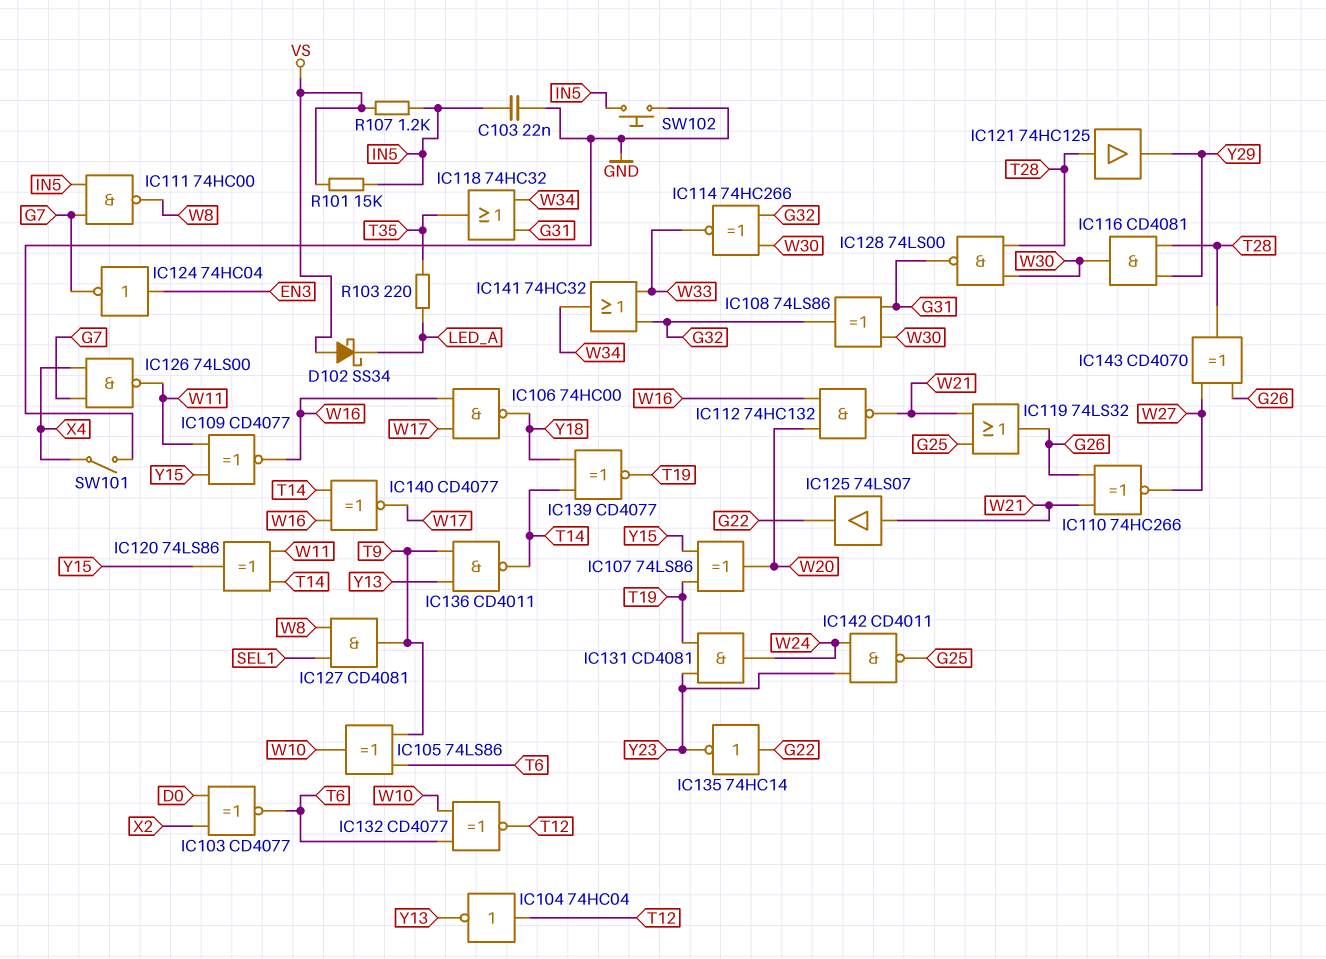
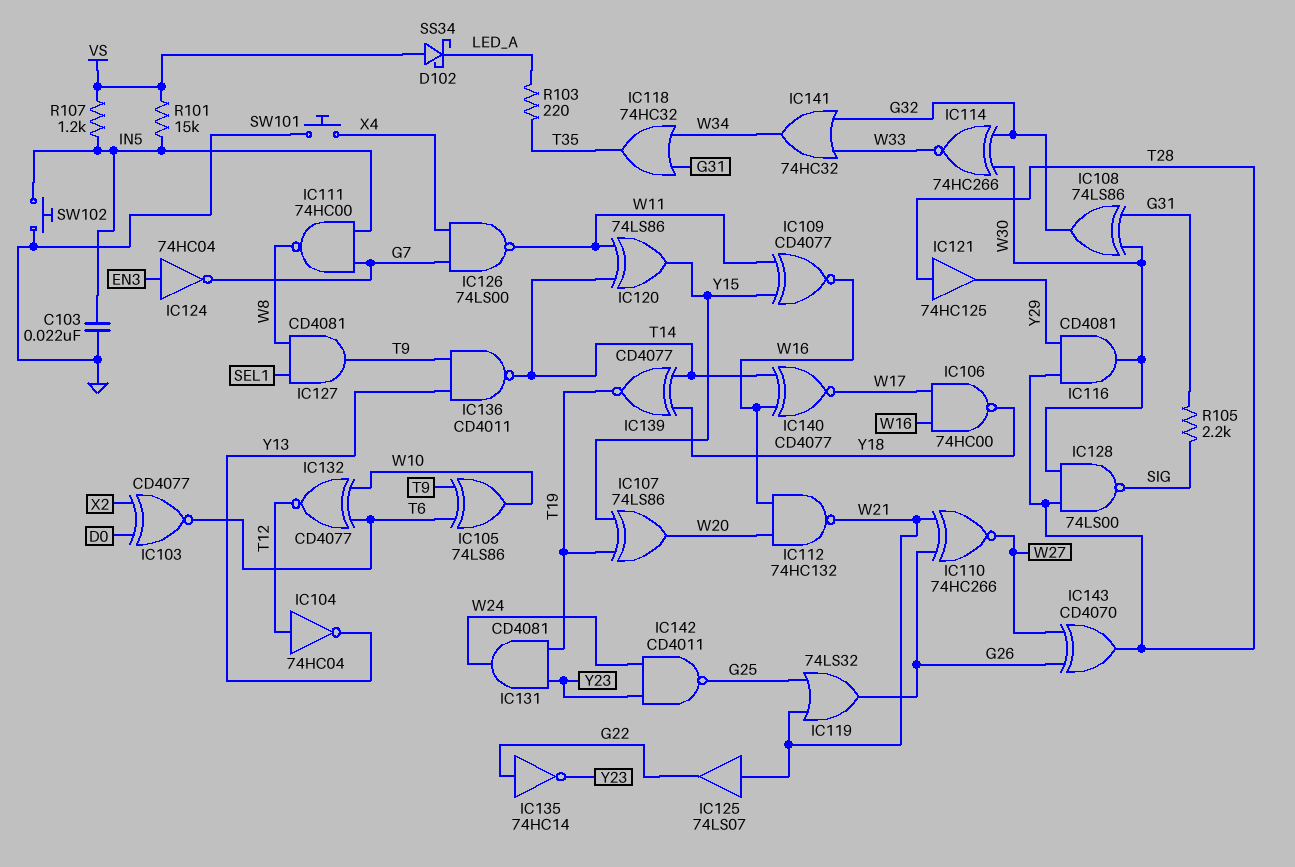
IC128: NAND 74LS00 (in T28, in W30, out G31) -> NAND 74LS00 (in T28, in W30, out SIG)
R105: none -> 2.2k (G31, SIG)
SW101: switch (GND, X4) -> button (GND, X4)

